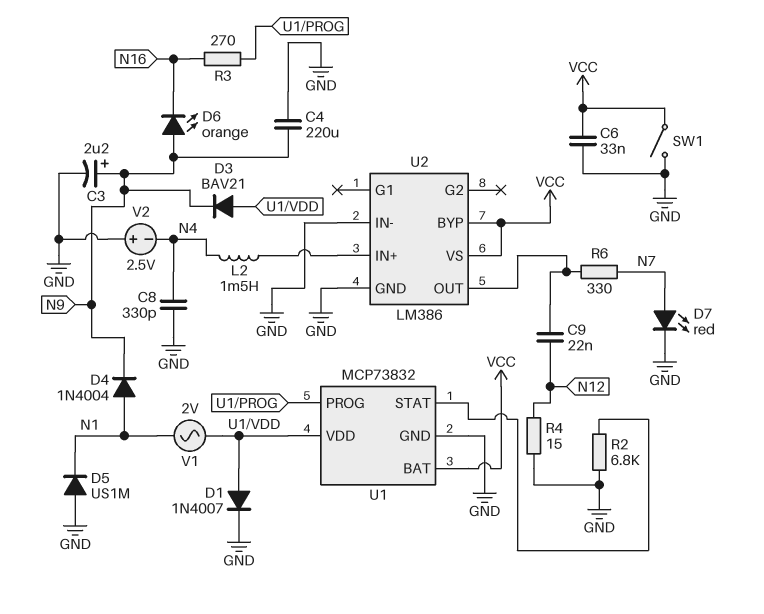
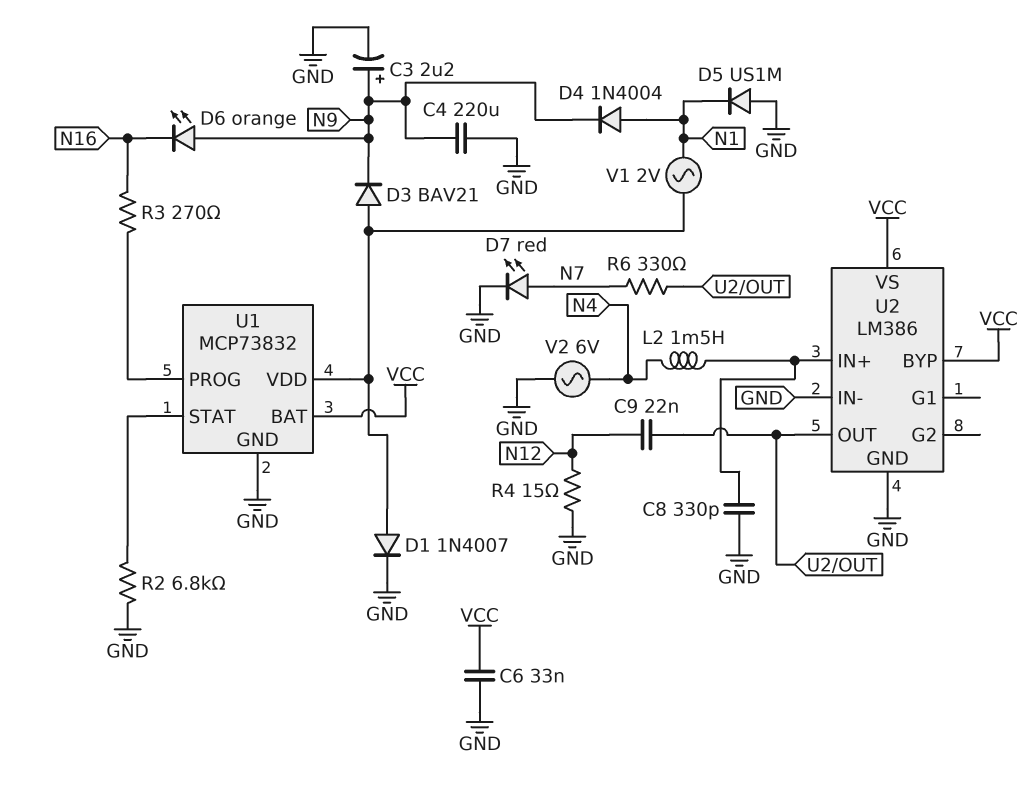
C8: 330pF (GND, N4) -> 330pF (GND, U2/IN+)
SW1: switch (GND, VCC) -> none
V2: 2.5V (plus GND, minus N4) -> AC 6V (GND, N4)

